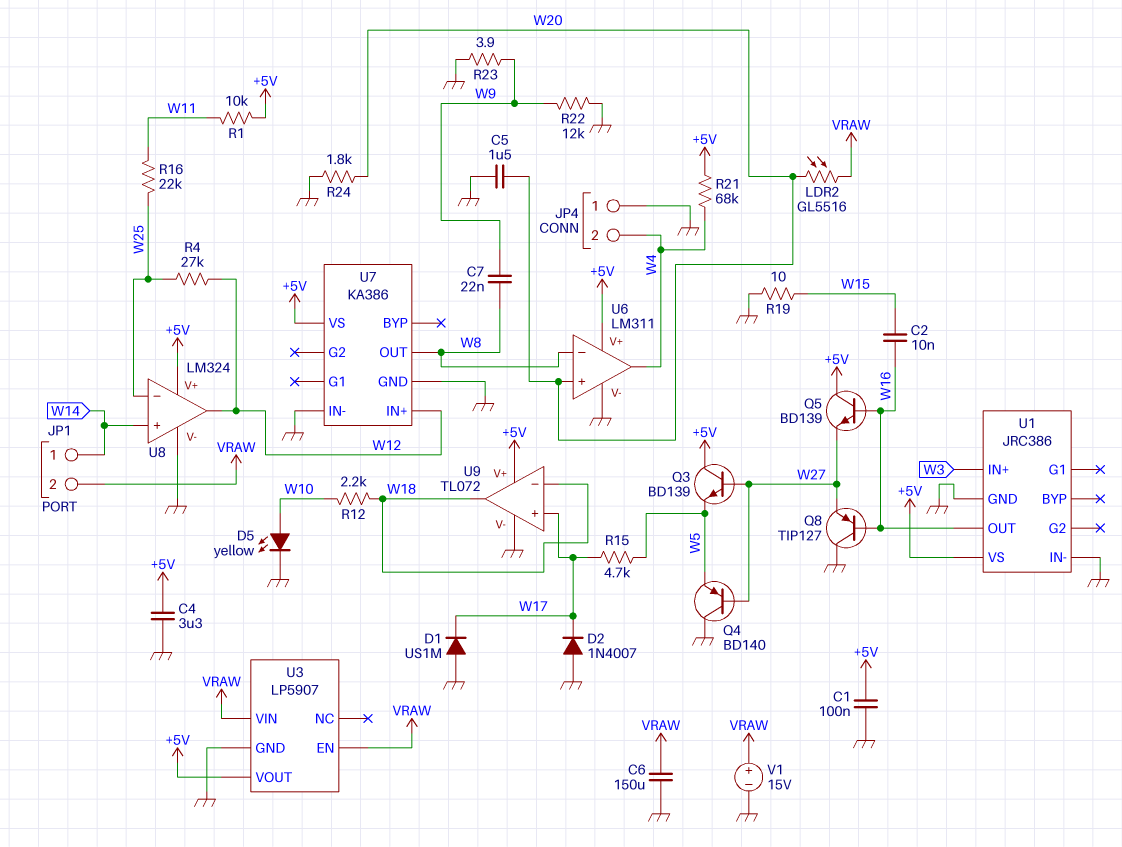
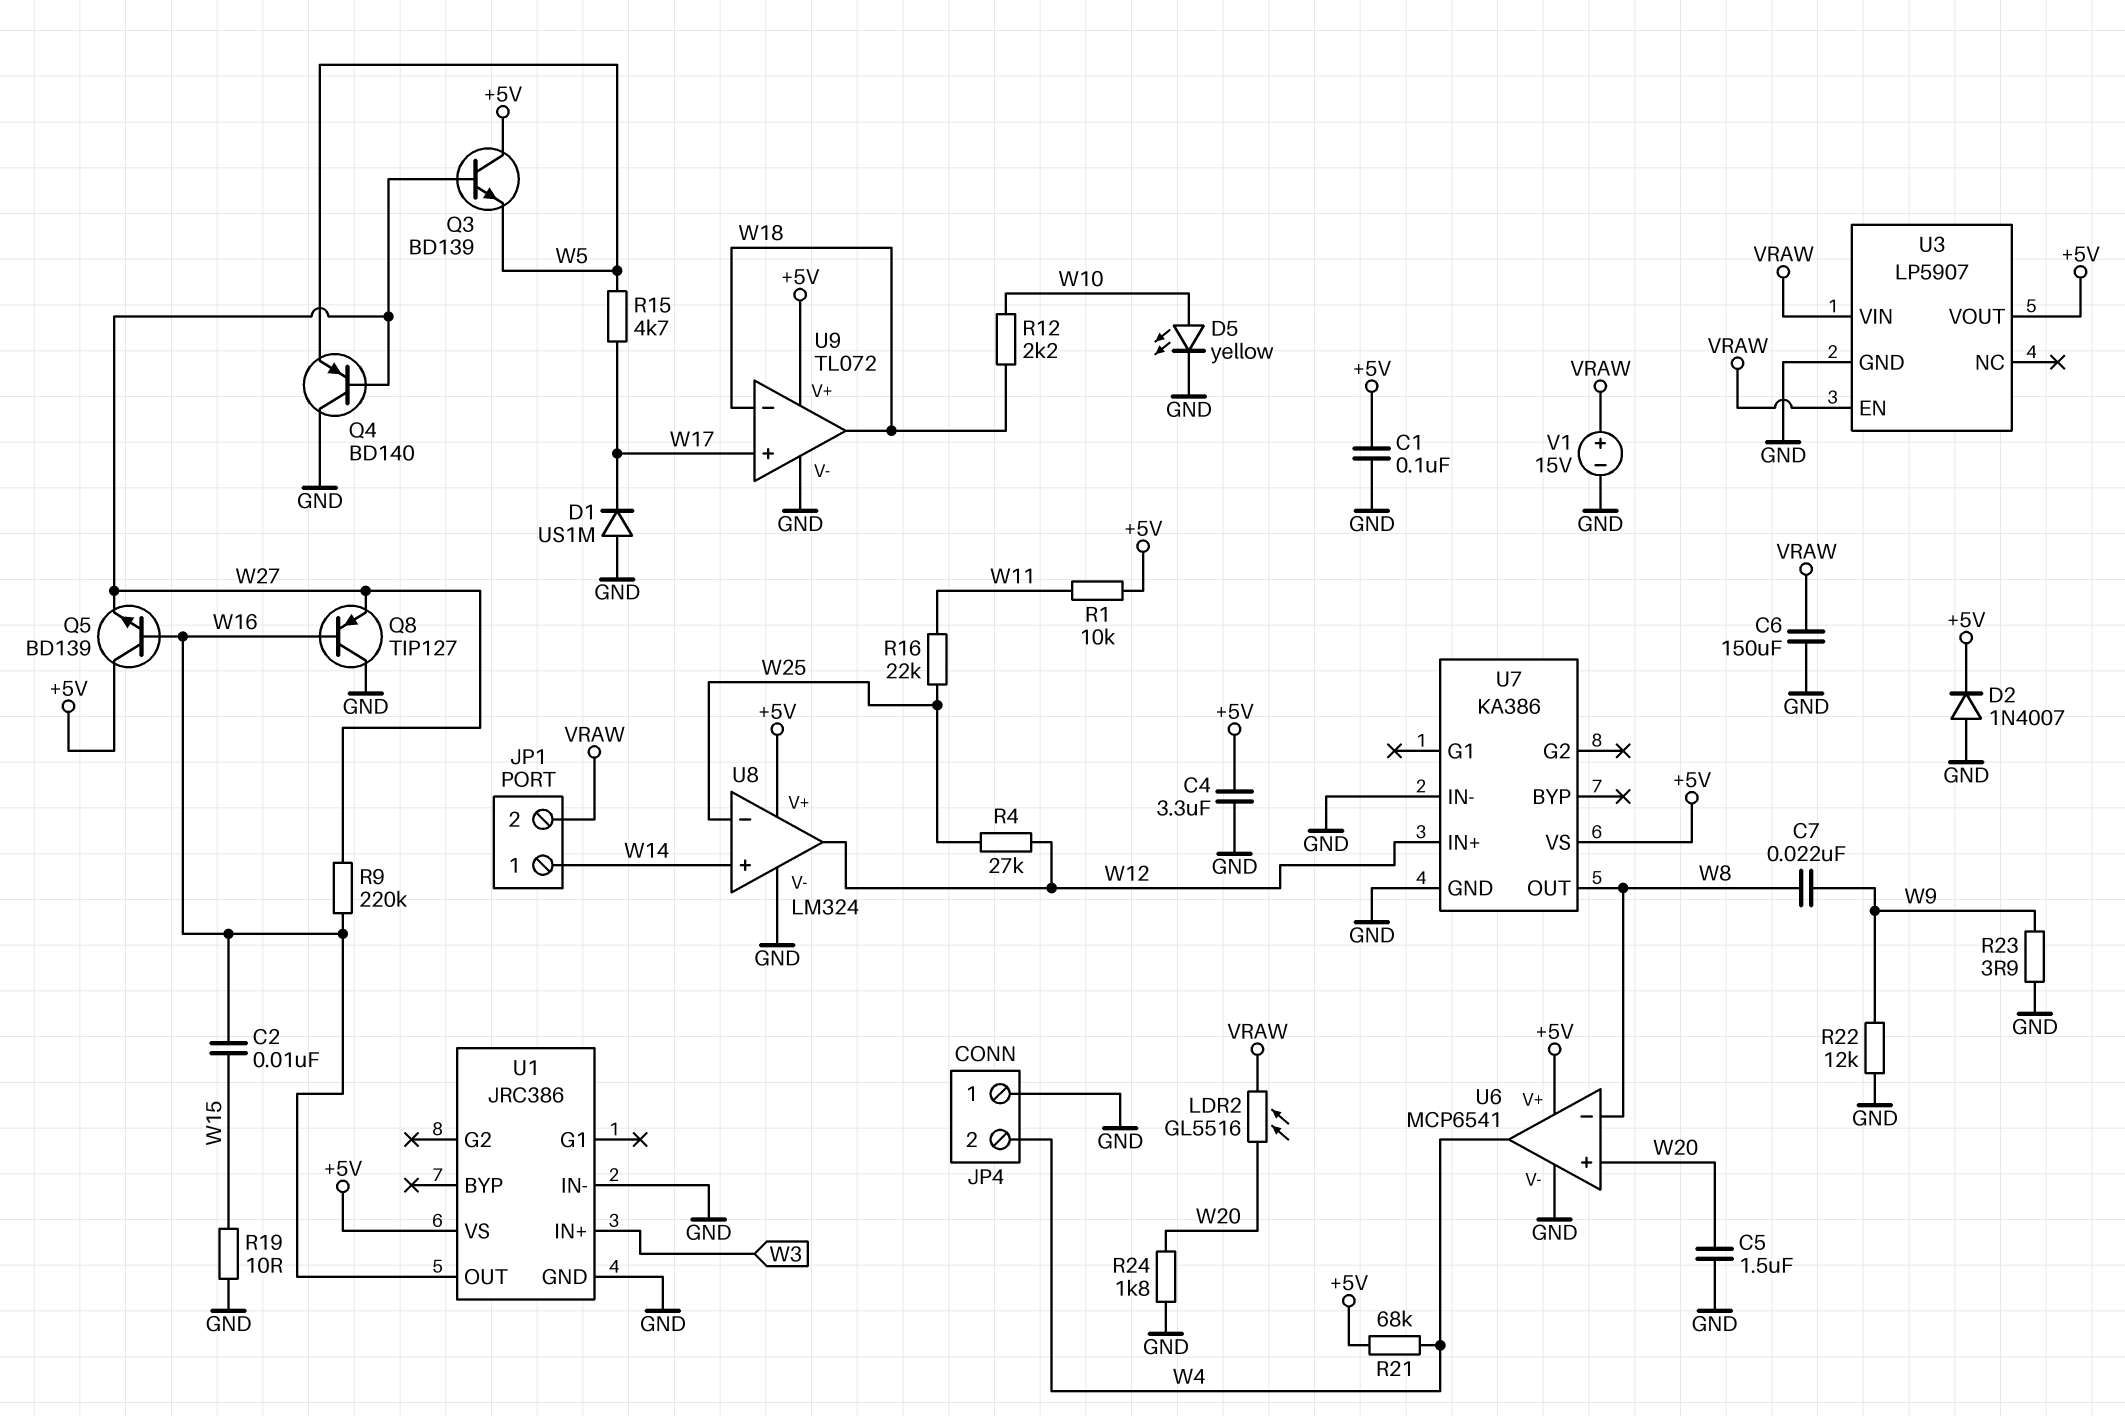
D2: diode 1N4007 (A GND, K W17) -> diode 1N4007 (A GND, K +5V)
R9: none -> 220k (W16, W27)
U6: LM311 -> MCP6541

